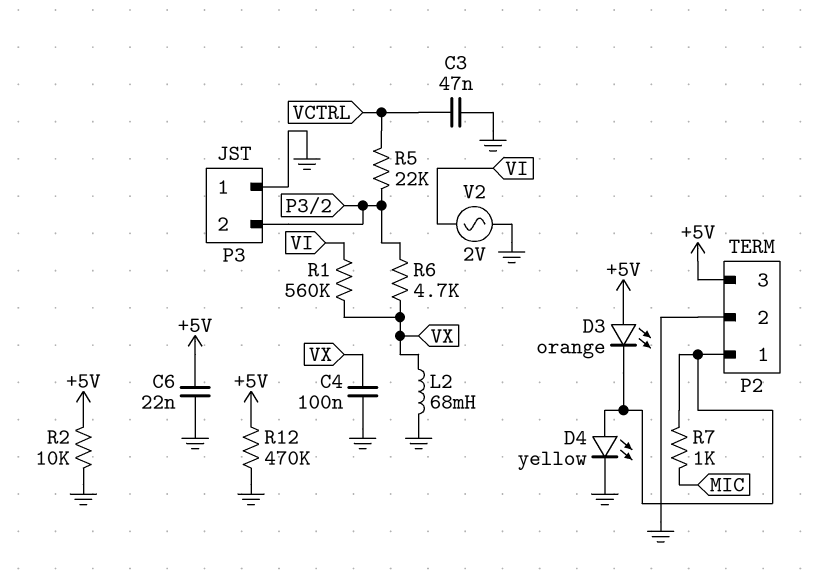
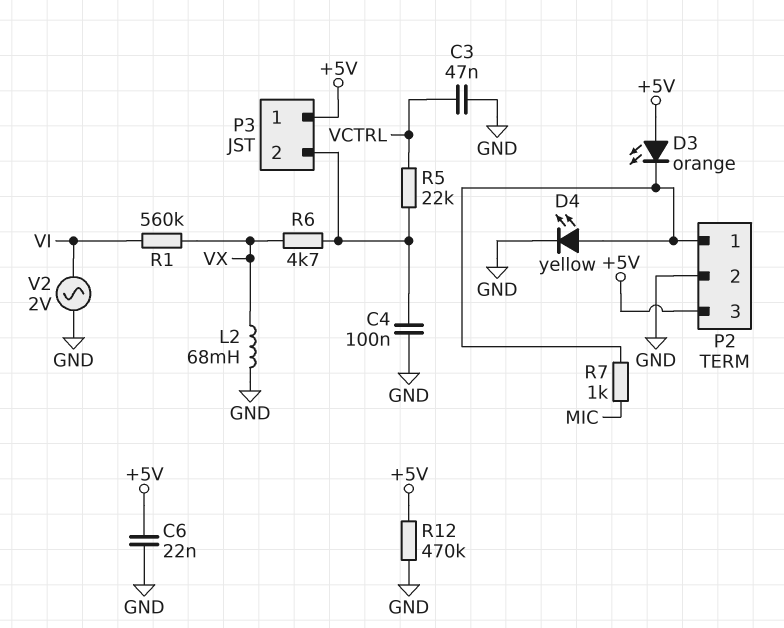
C4: 100nF (GND, VX) -> 100nF (GND, P3/2)
P3 pin 1: GND -> +5V
R2: 10k (+5V, GND) -> none

